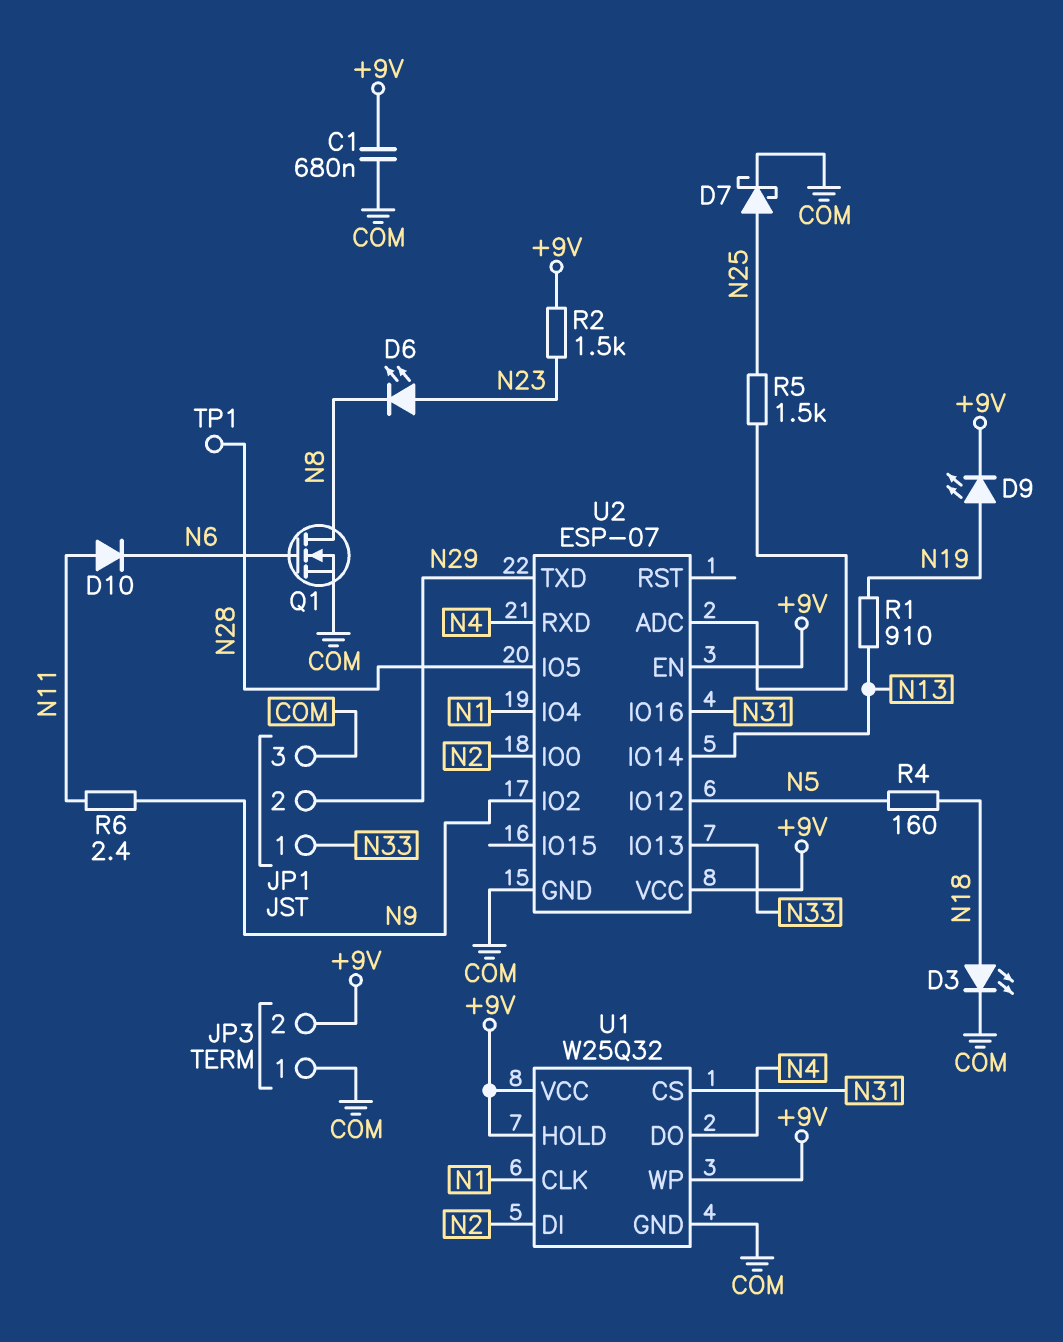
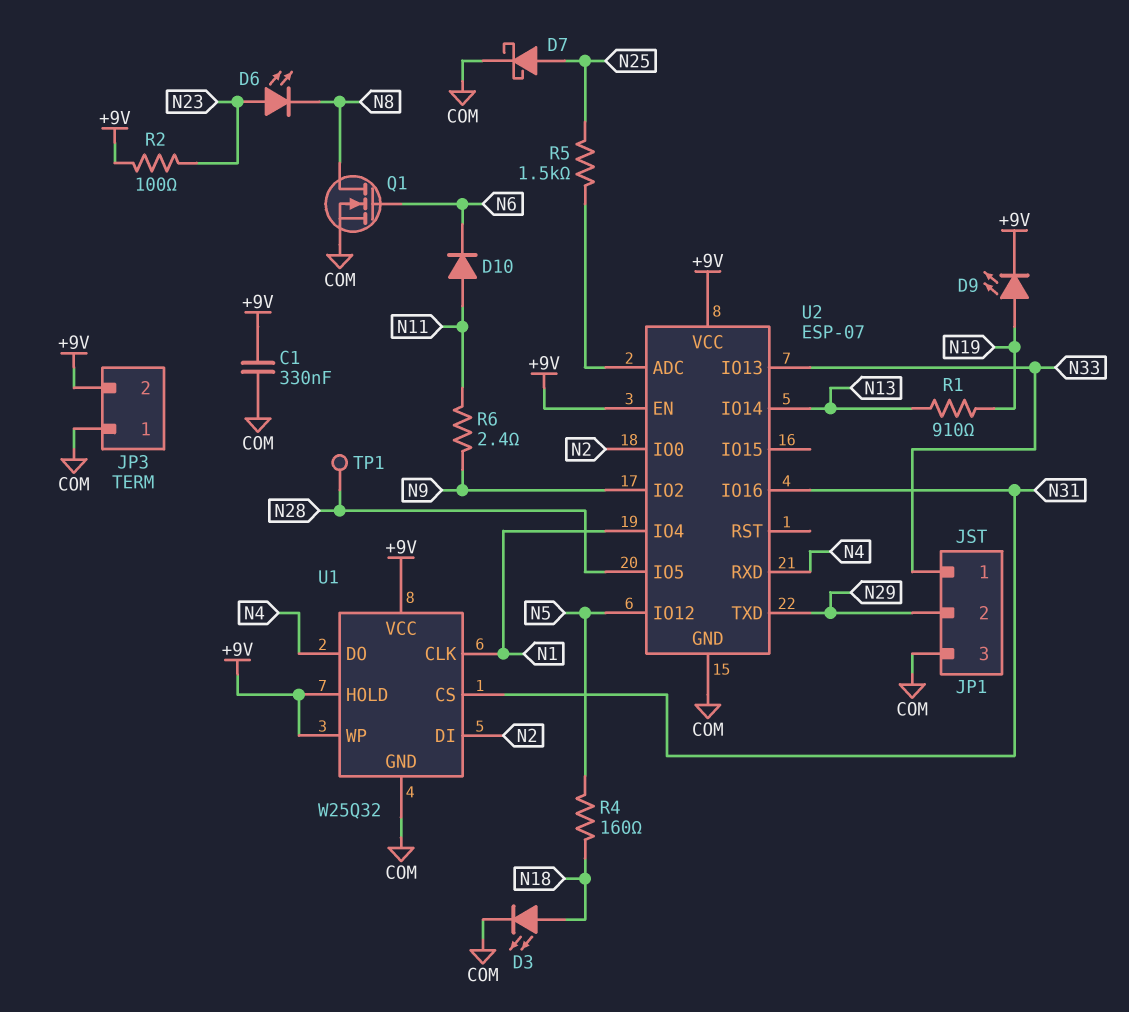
C1: 680nF (+9V, COM) -> 330nF (+9V, COM)
R2: 1.5k (+9V, N23) -> 100 (+9V, N23)

